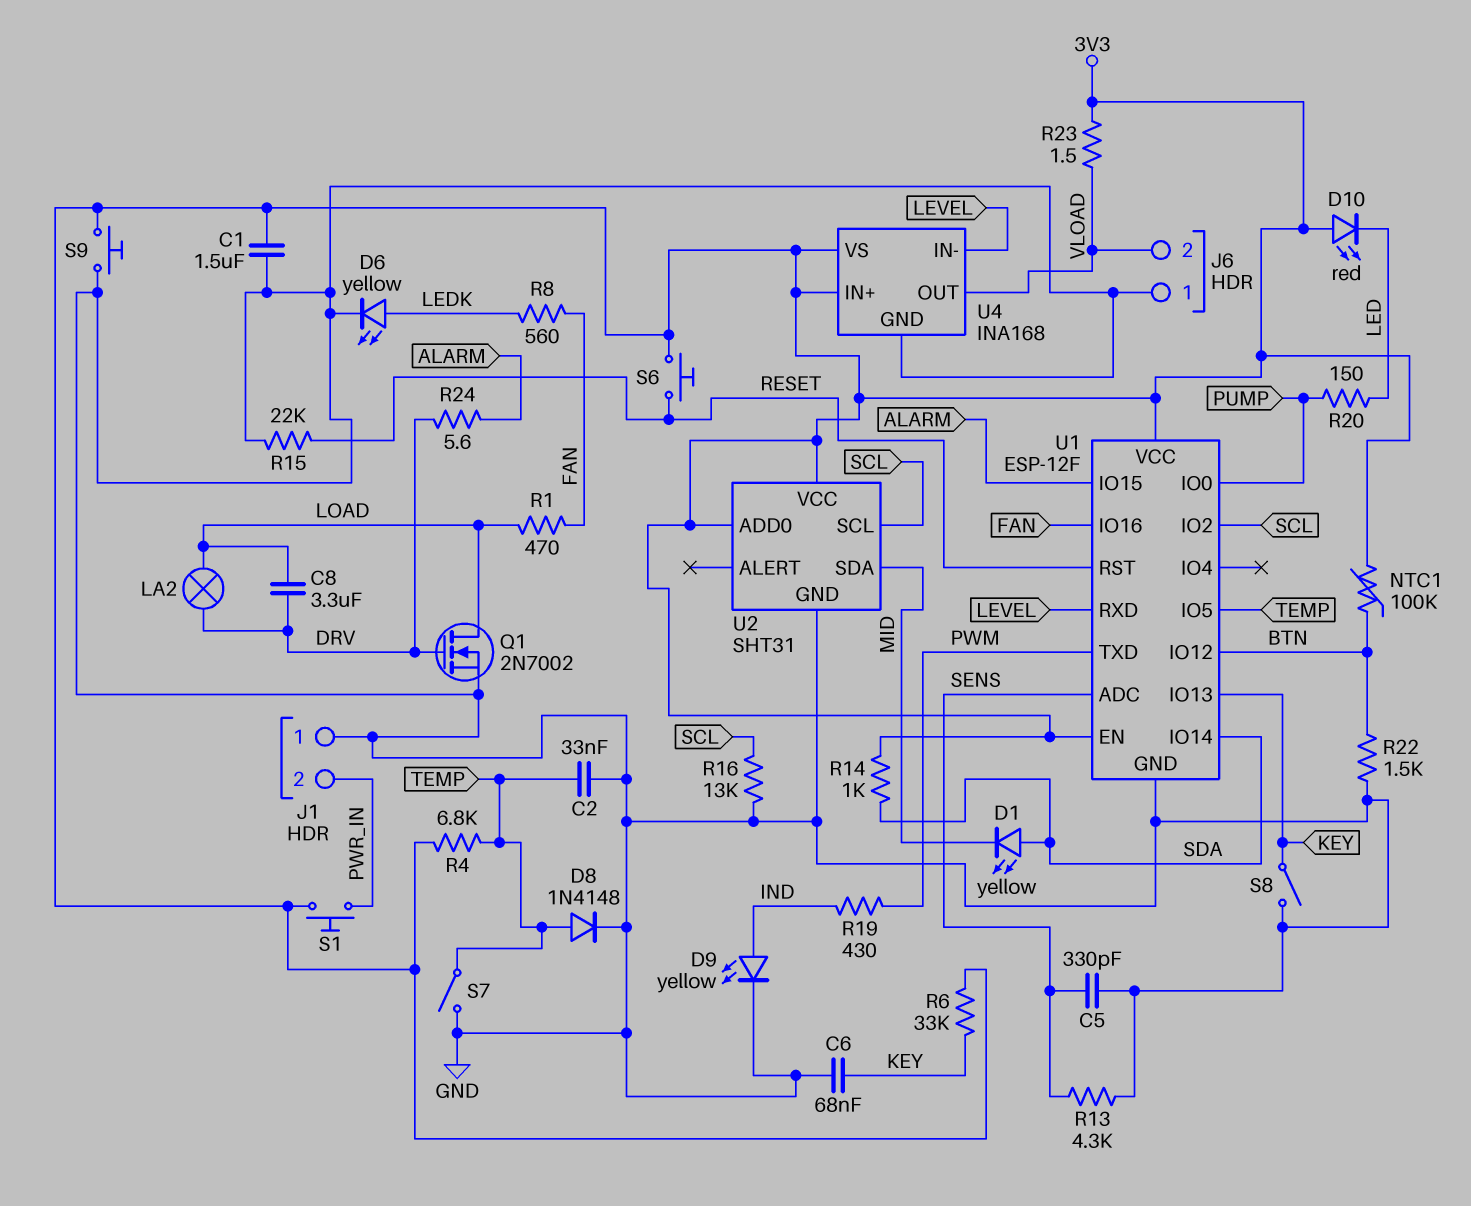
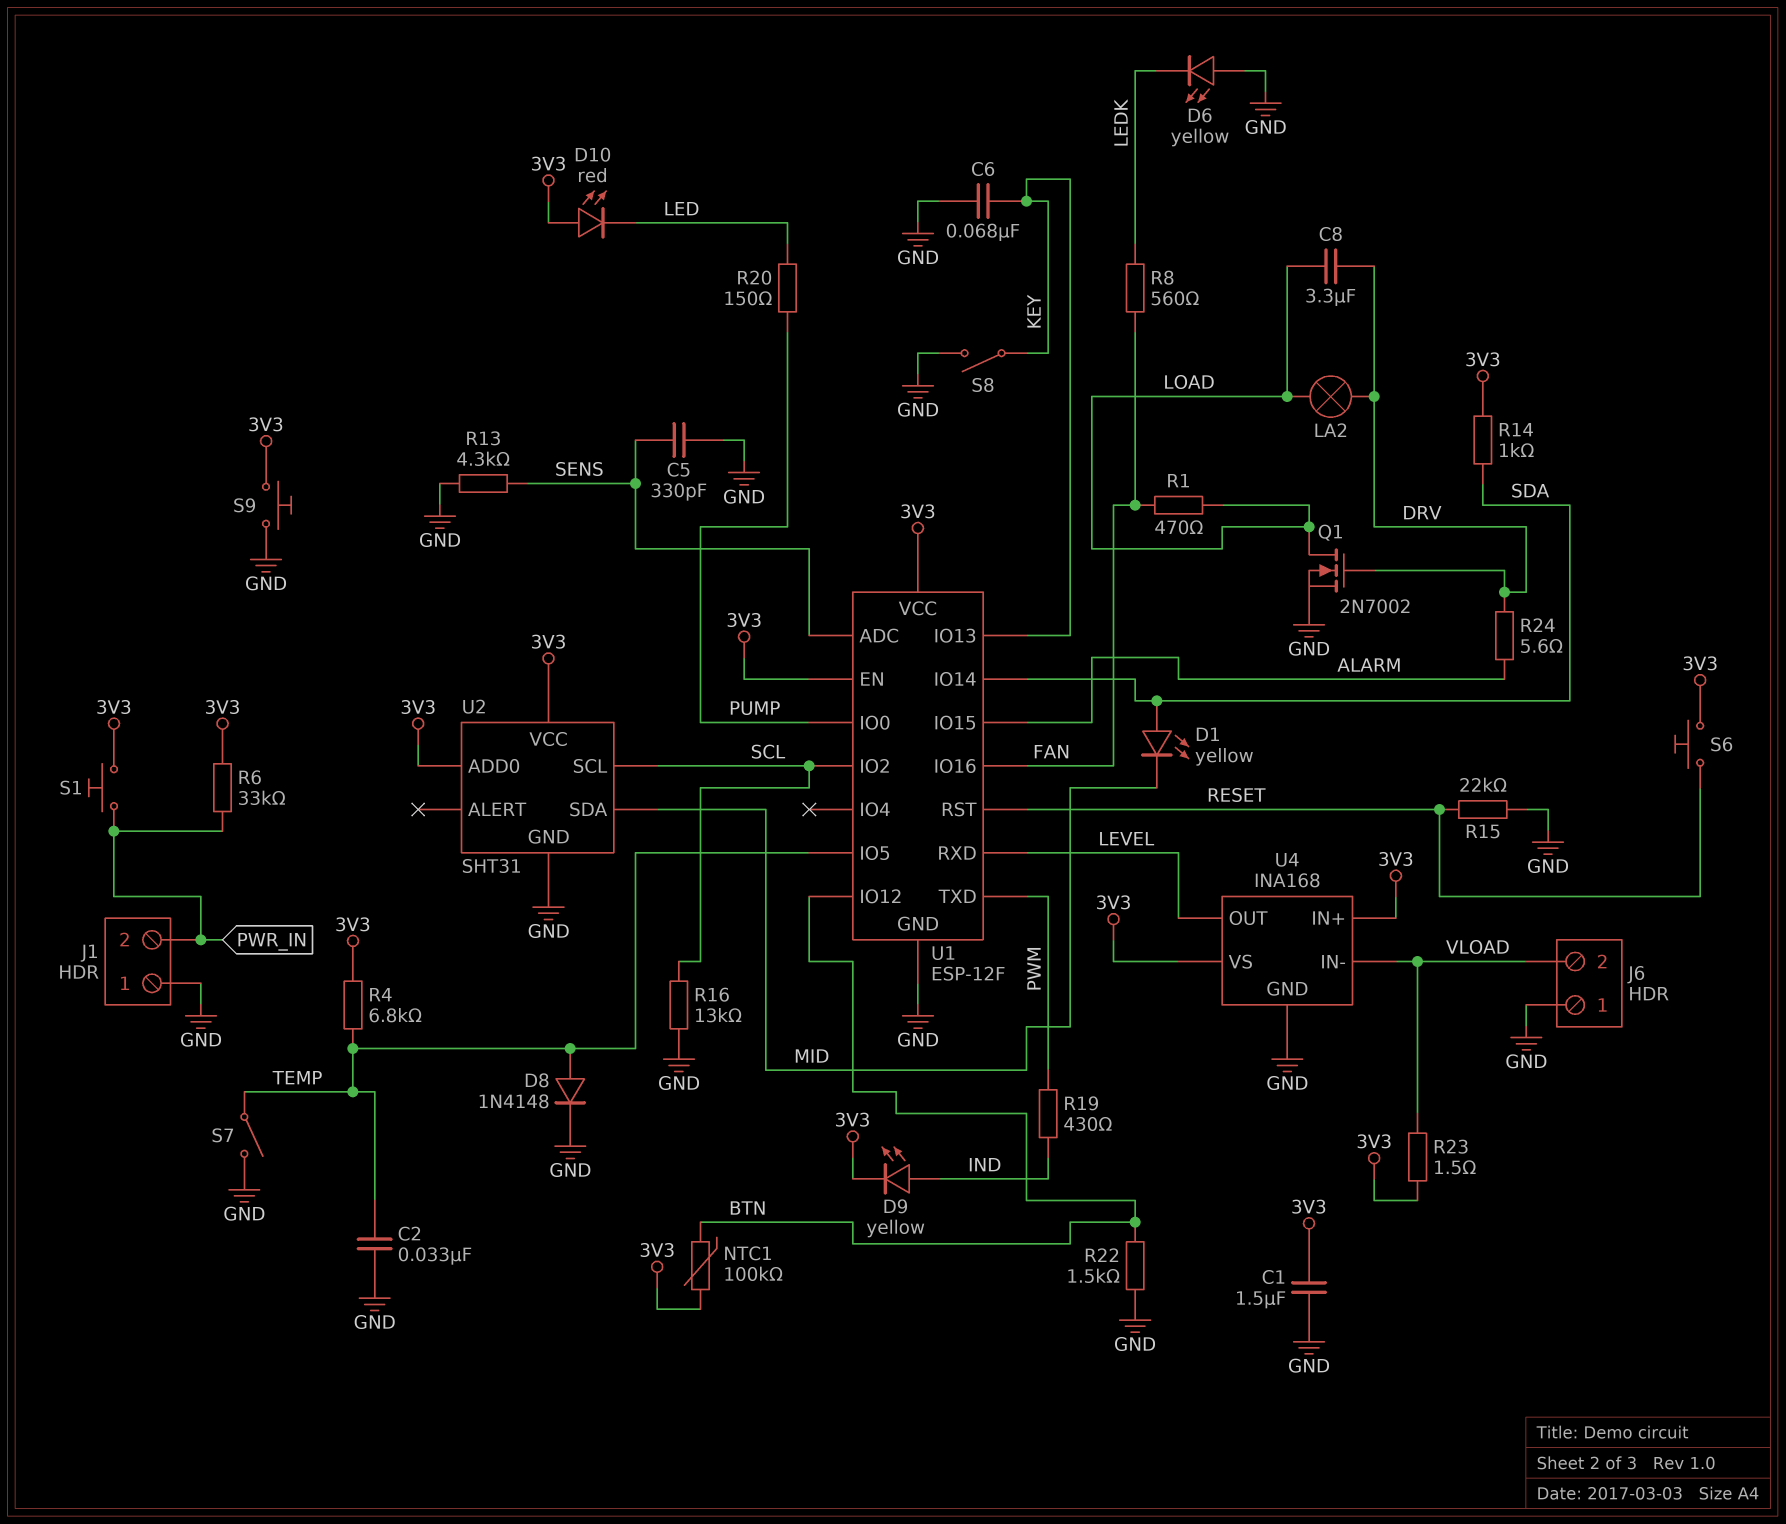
D6: LED yellow (A LEDK, K GND) -> LED yellow (A GND, K LEDK)
D9: LED yellow (A IND, K GND) -> LED yellow (A IND, K 3V3)
R6: 33k (3V3, KEY) -> 33k (3V3, PWR_IN)
U4 pin IN-: LEVEL -> VLOAD
U4 pin OUT: VLOAD -> LEVEL

